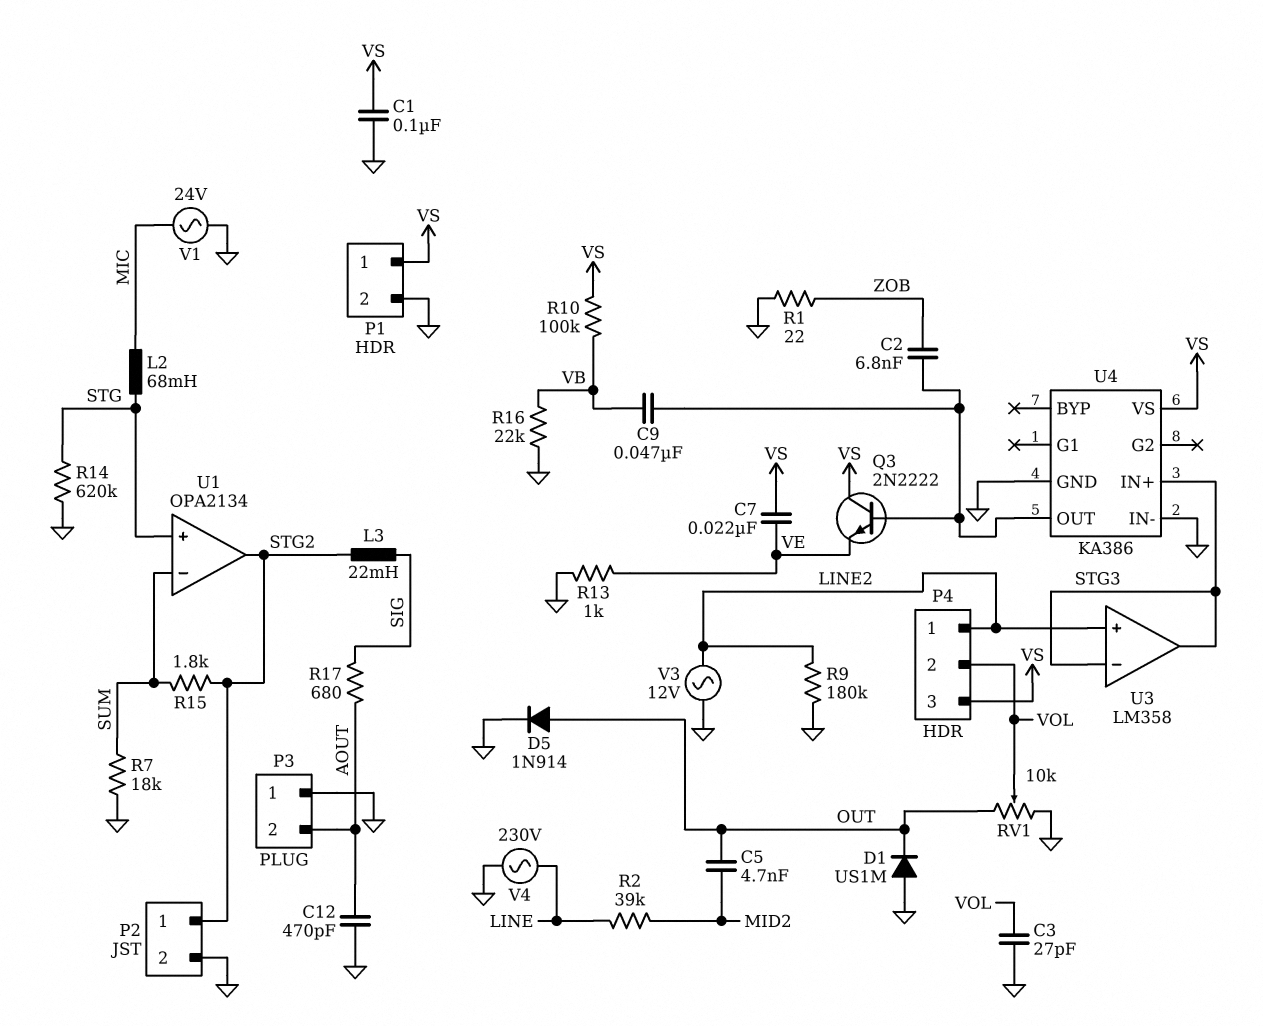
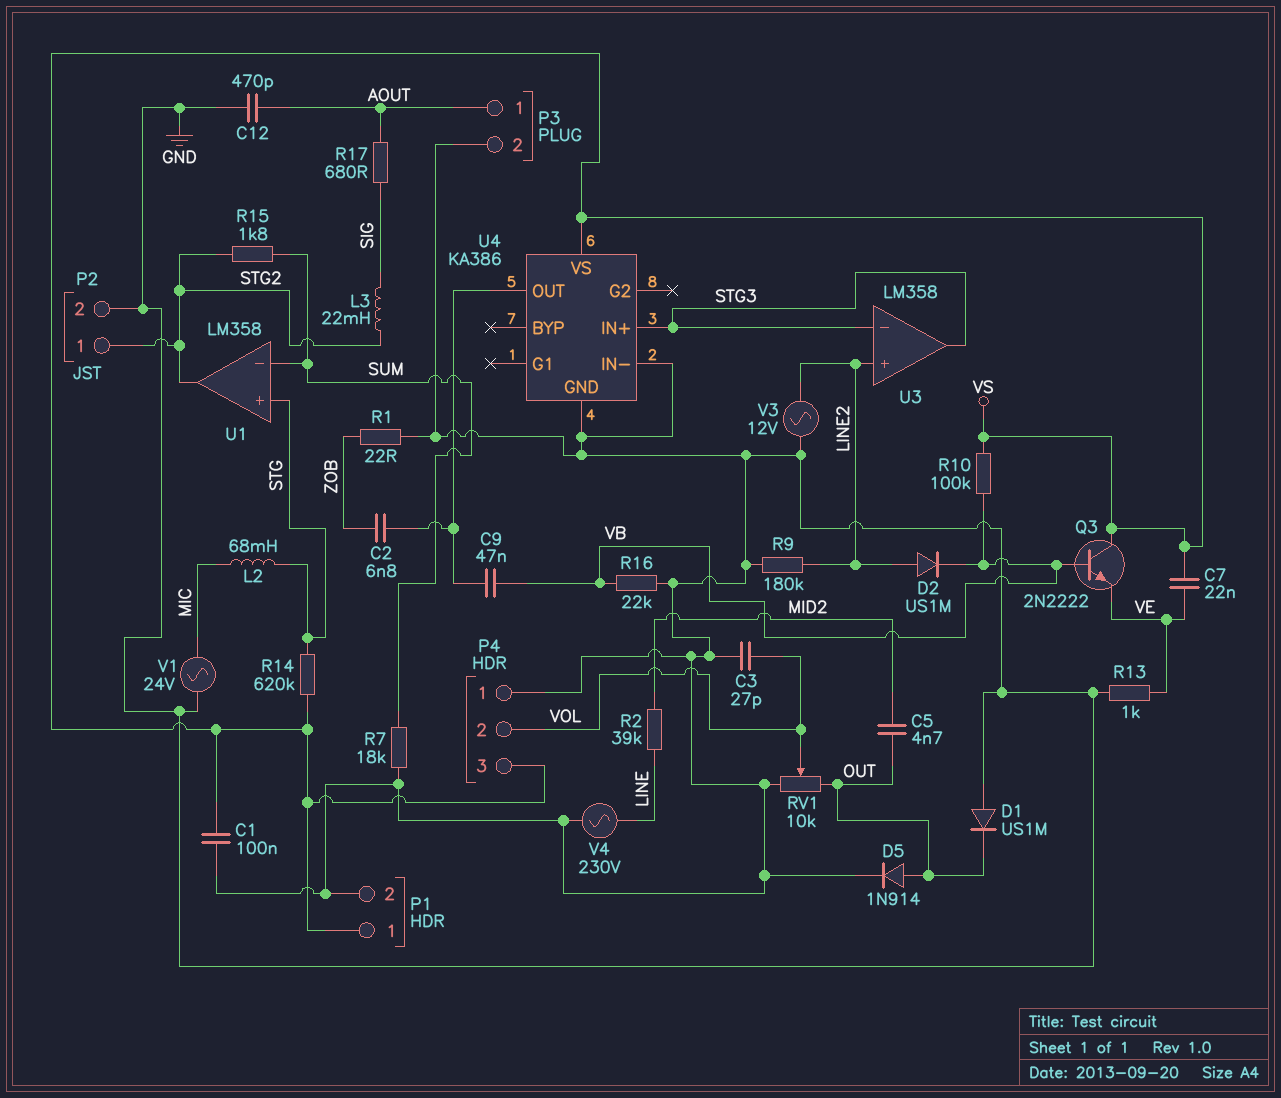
D2: none -> diode US1M (A LINE2, K VB)
P3 pin 1: GND -> AOUT
P3 pin 2: AOUT -> GND
P4 pin 1: LINE2 -> GND
Q3: NPN 2N2222 (B U4/OUT, C VS, E VE) -> NPN 2N2222 (B VB, C VS, E VE)
R14: 620k (GND, STG) -> 620k (STG, VS)
U1: OPA2134 -> LM358

